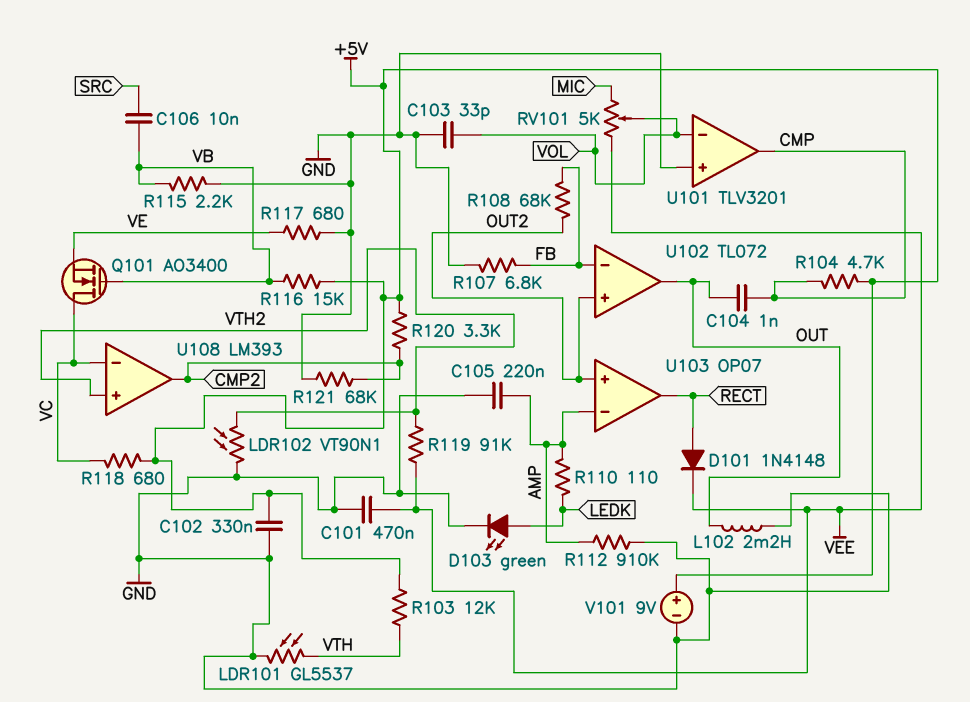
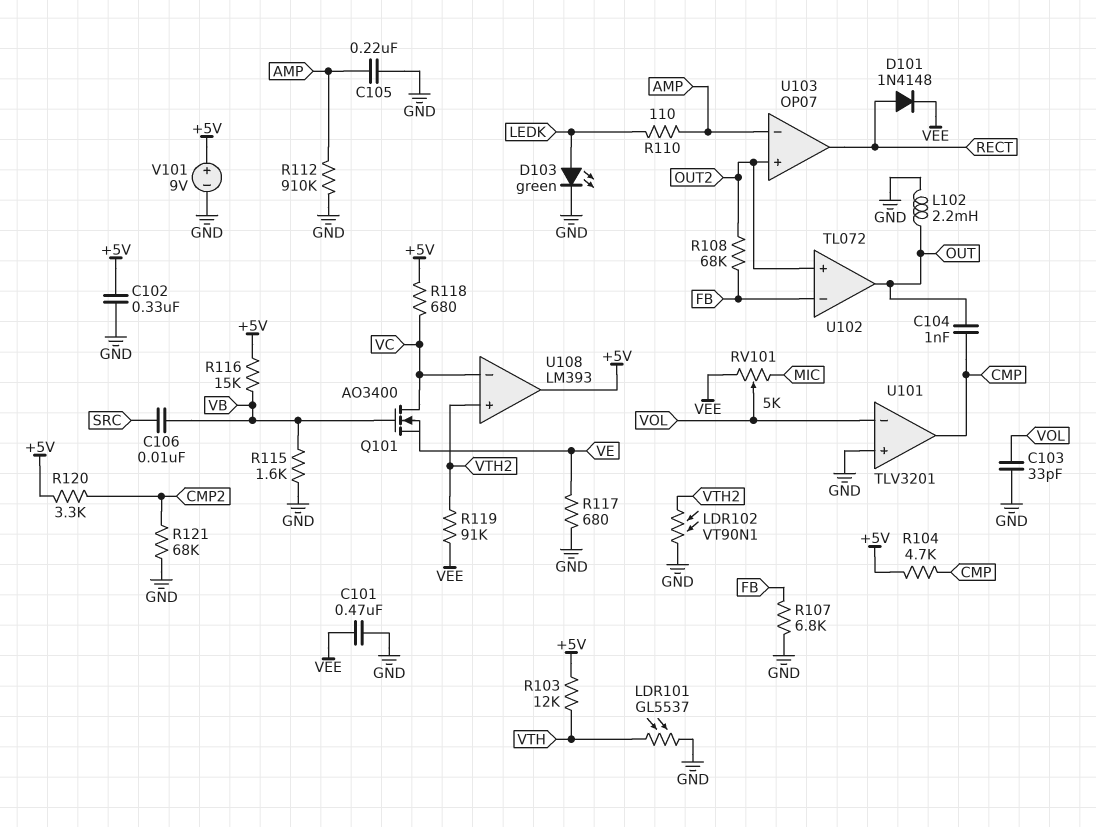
R115: 2.2k (GND, VB) -> 1.6k (GND, VB)
U108 pin out: CMP2 -> +5V

